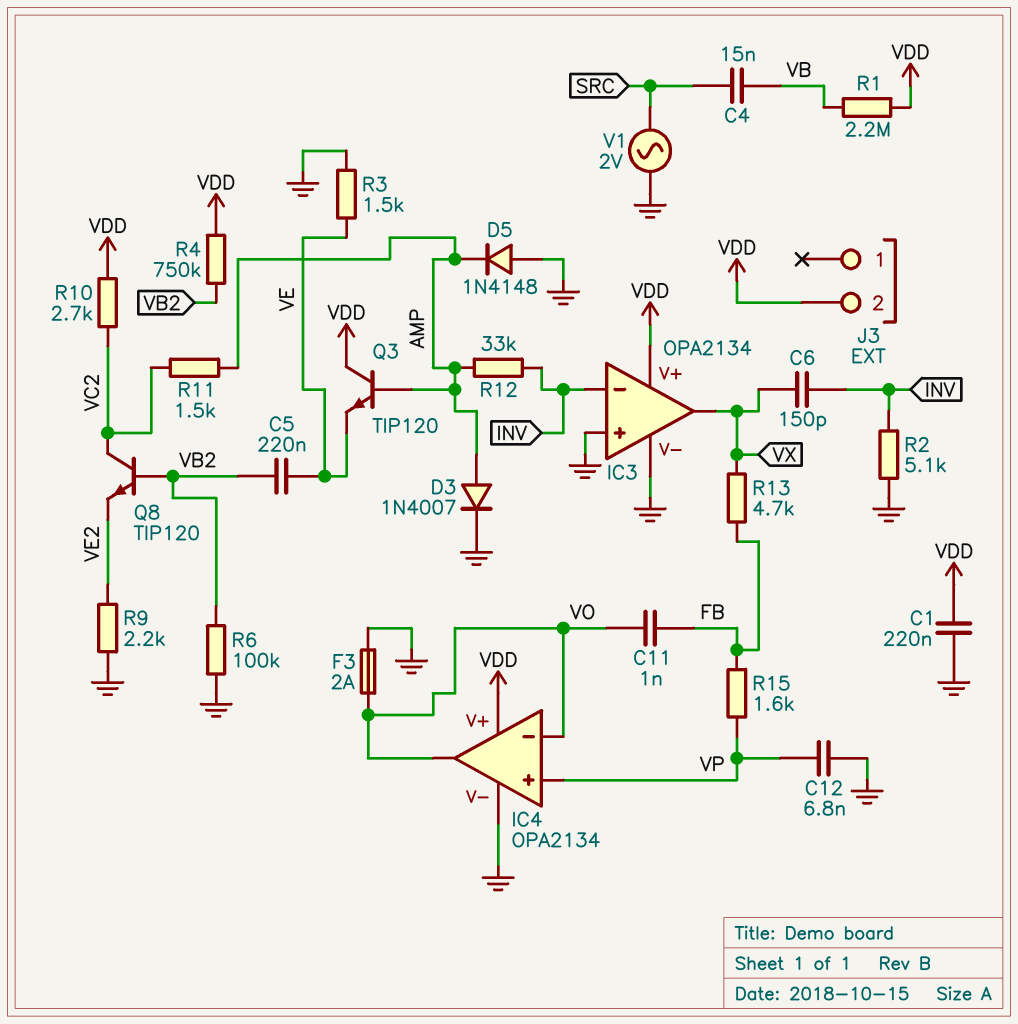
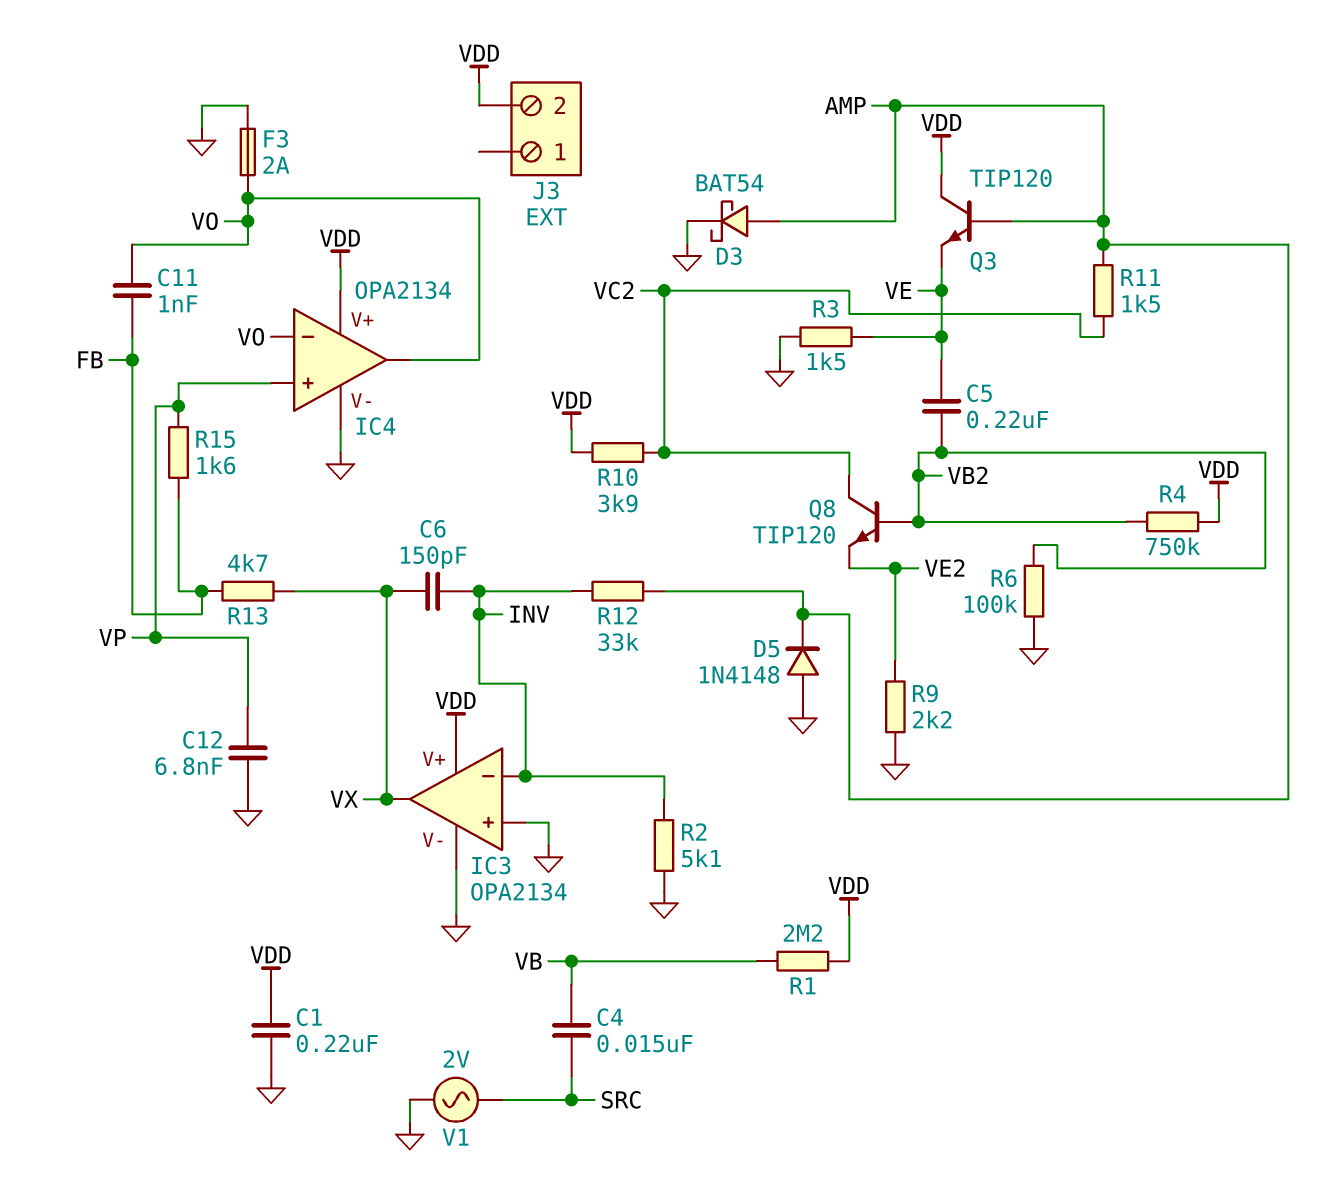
D3: diode 1N4007 (A AMP, K GND) -> schottky BAT54 (A AMP, K GND)
R10: 2.7k (VC2, VDD) -> 3.9k (VC2, VDD)

